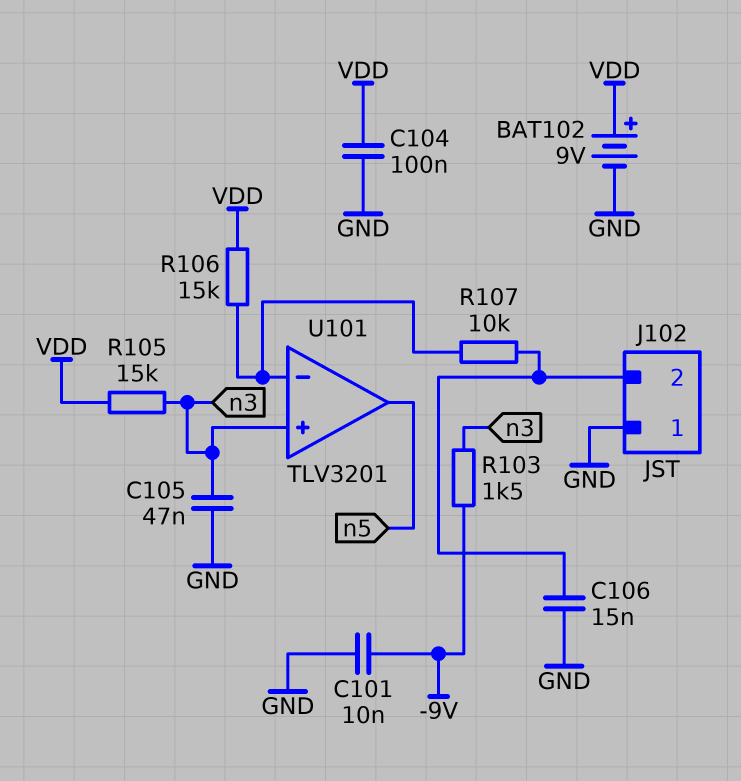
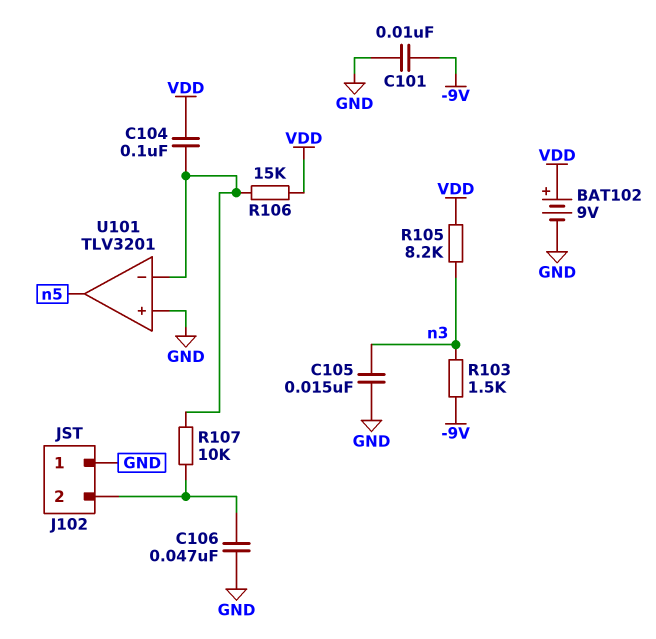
C104: 100nF (GND, VDD) -> 100nF (U101/in-, VDD)
C105: 47nF (GND, n3) -> 15nF (GND, n3)
C106: 15nF (GND, J102/2) -> 47nF (GND, J102/2)
R105: 15k (VDD, n3) -> 8.2k (VDD, n3)
U101 pin in+: n3 -> GND

